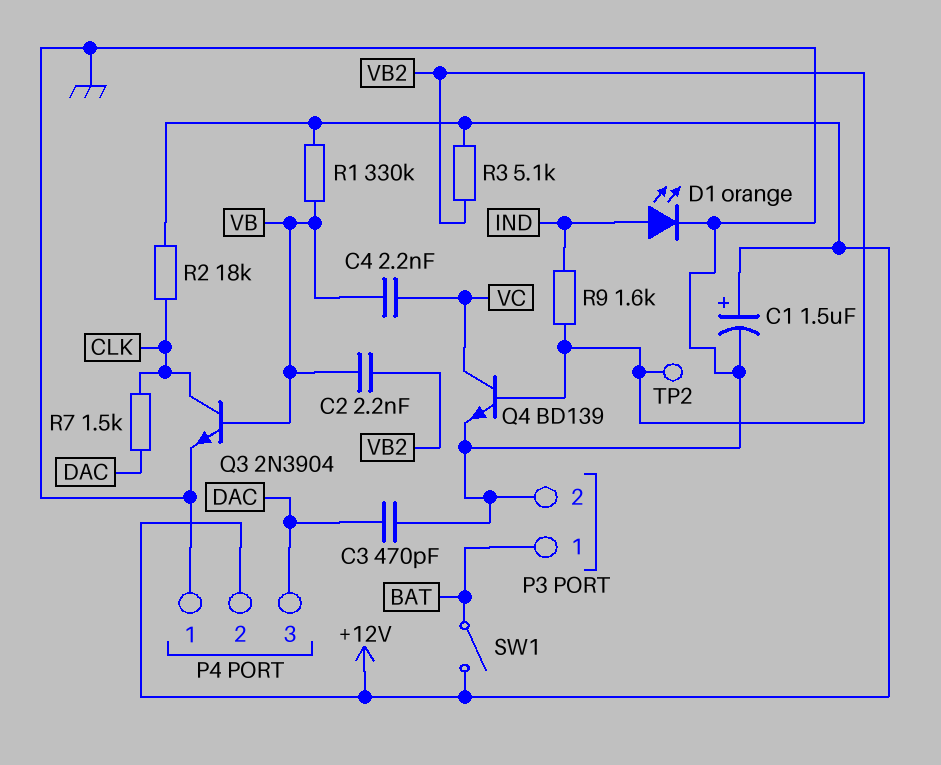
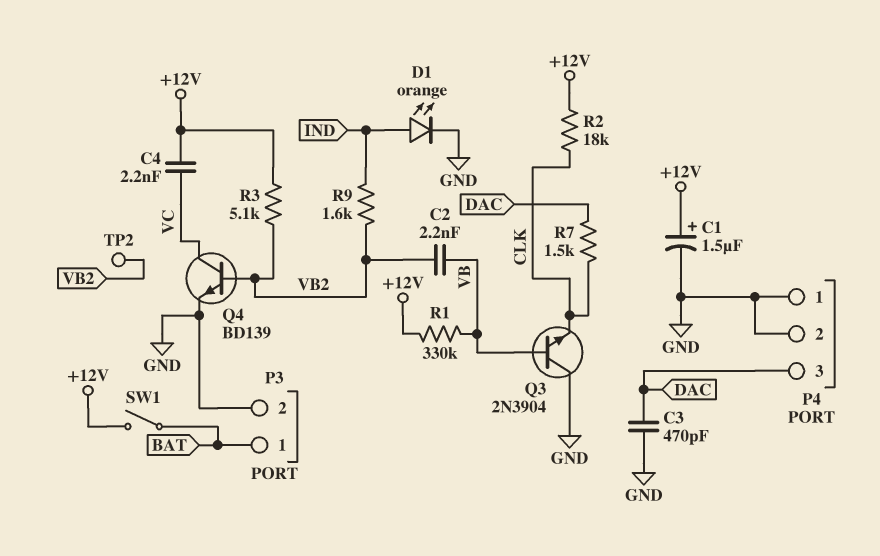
C4: 2.2nF (VB, VC) -> 2.2nF (+12V, VC)
P4 pin 2: +12V -> GND
Q3: NPN 2N3904 (B VB, C CLK, E GND) -> NPN 2N3904 (B VB, C GND, E CLK)

